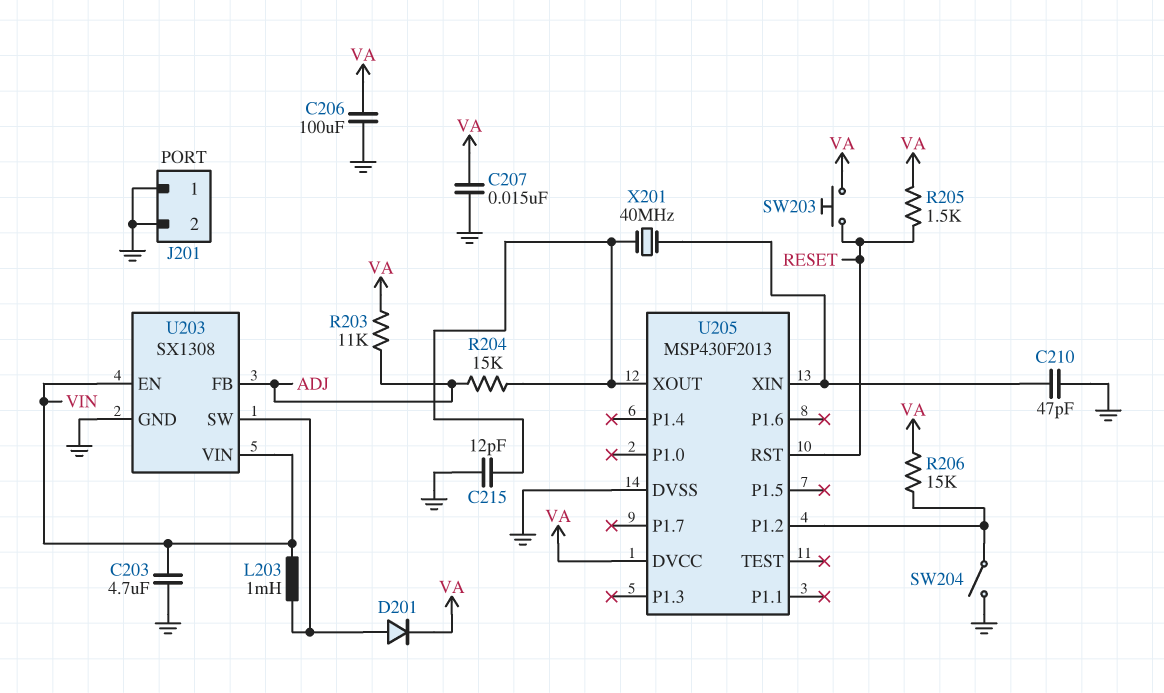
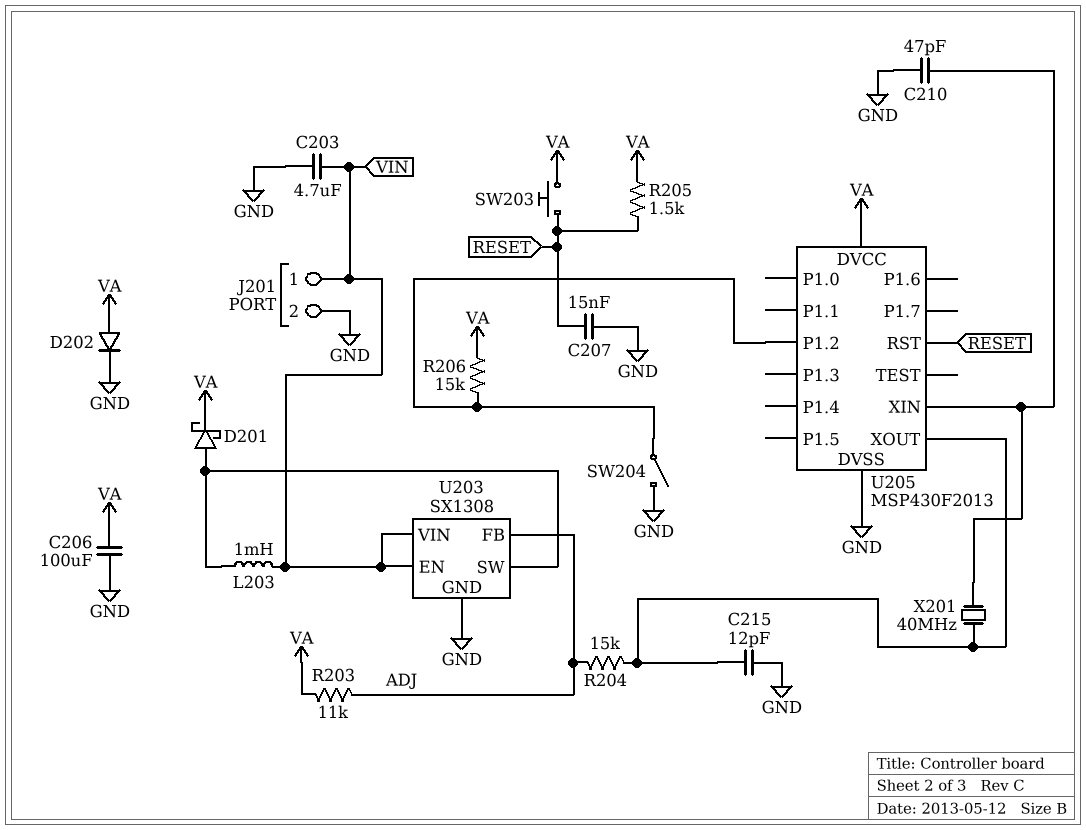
C207: 15nF (GND, VA) -> 15nF (GND, RESET)
D201: diode (A U203/SW, K VA) -> schottky (A U203/SW, K VA)
D202: none -> diode (A VA, K GND)
J201 pin 1: GND -> VIN

